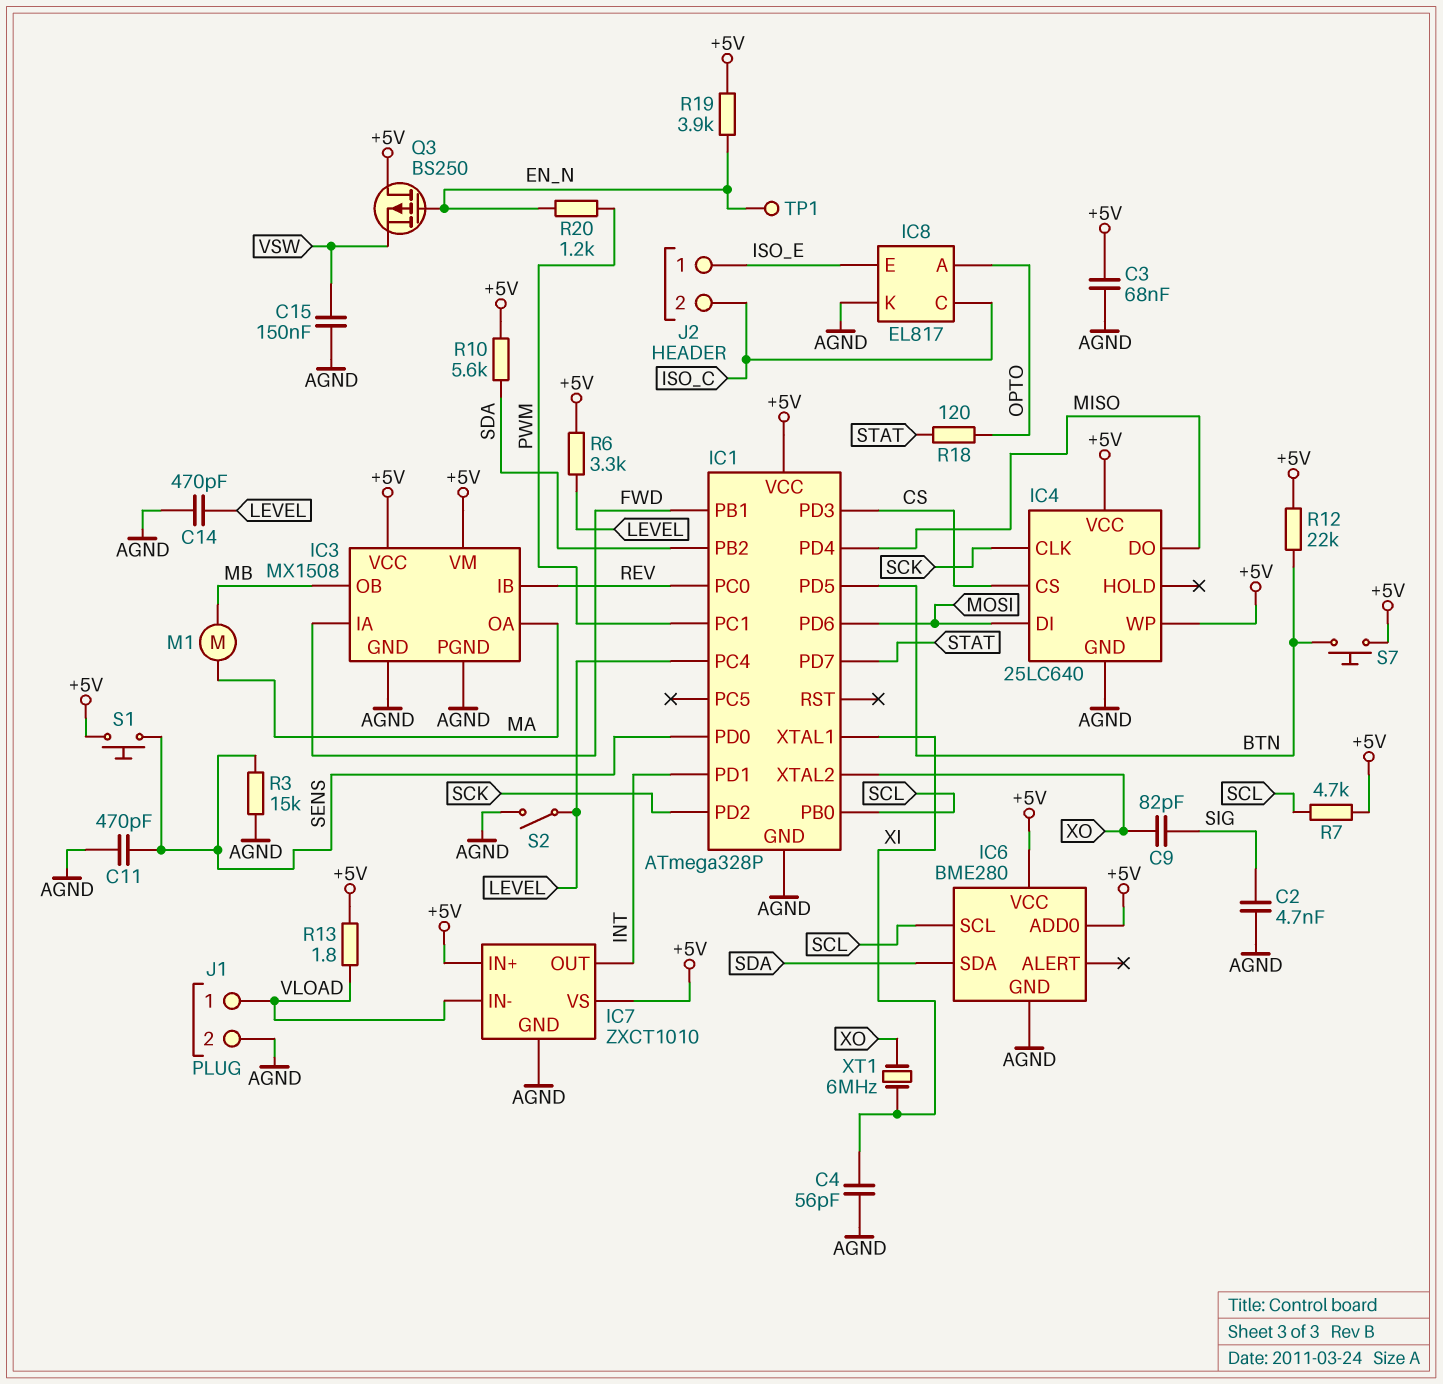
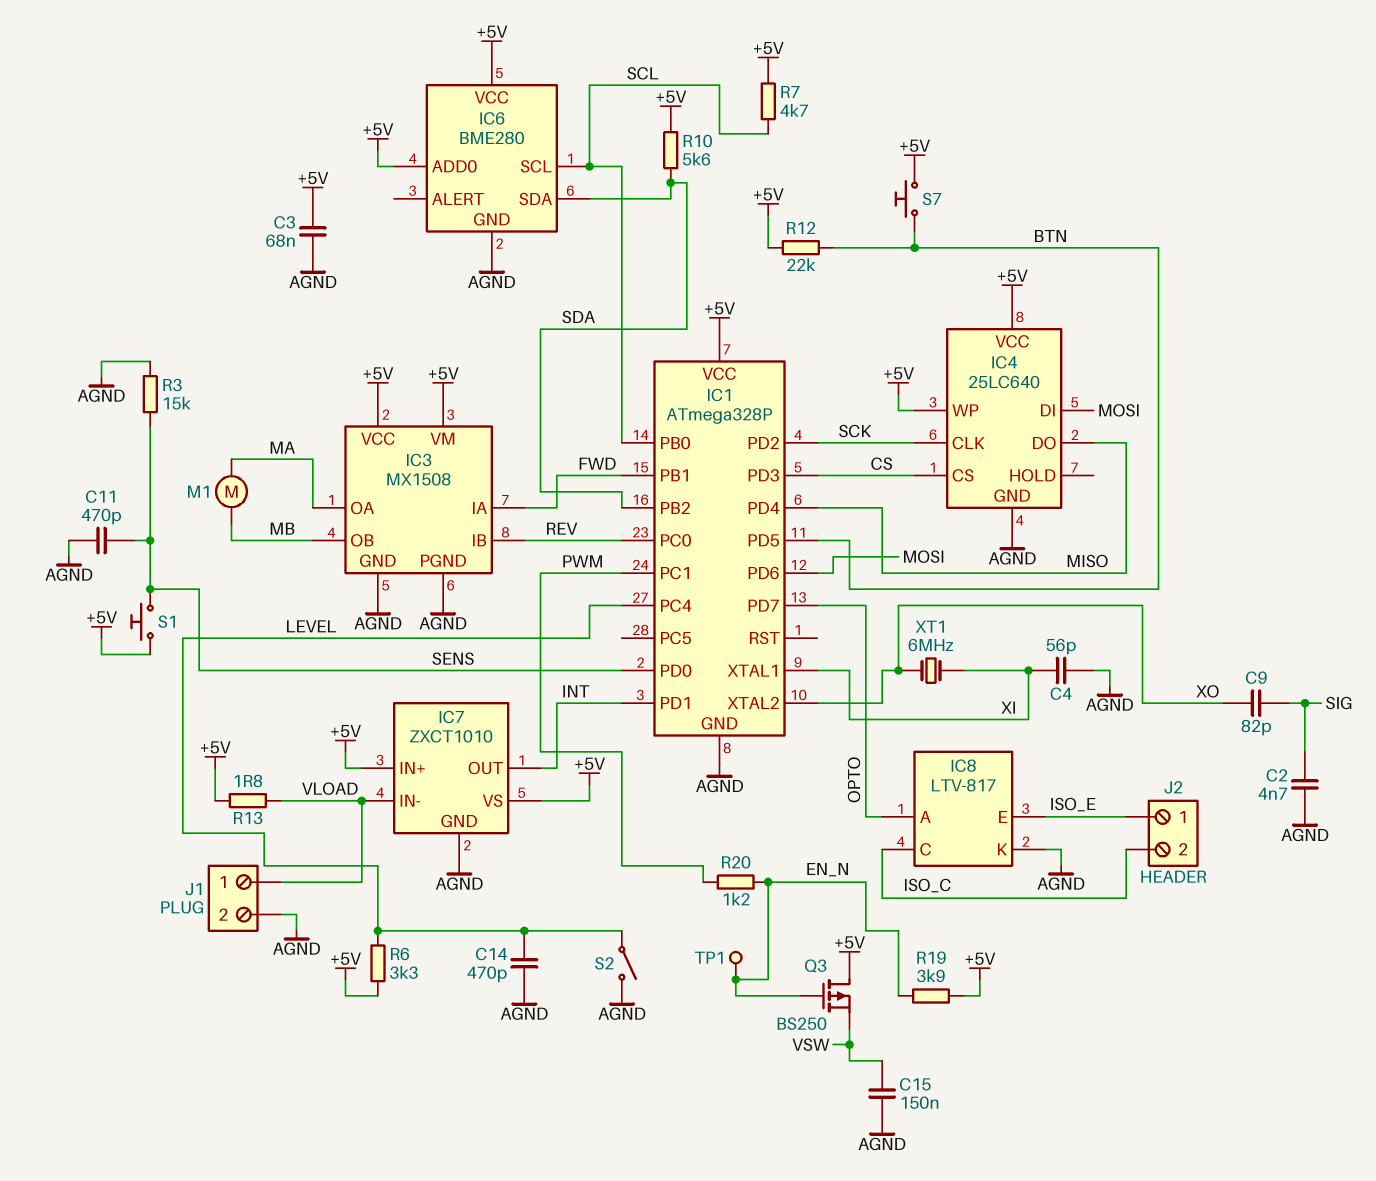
IC1 pin PD7: STAT -> OPTO
IC8: EL817 -> LTV-817
R18: 120 (OPTO, STAT) -> none

